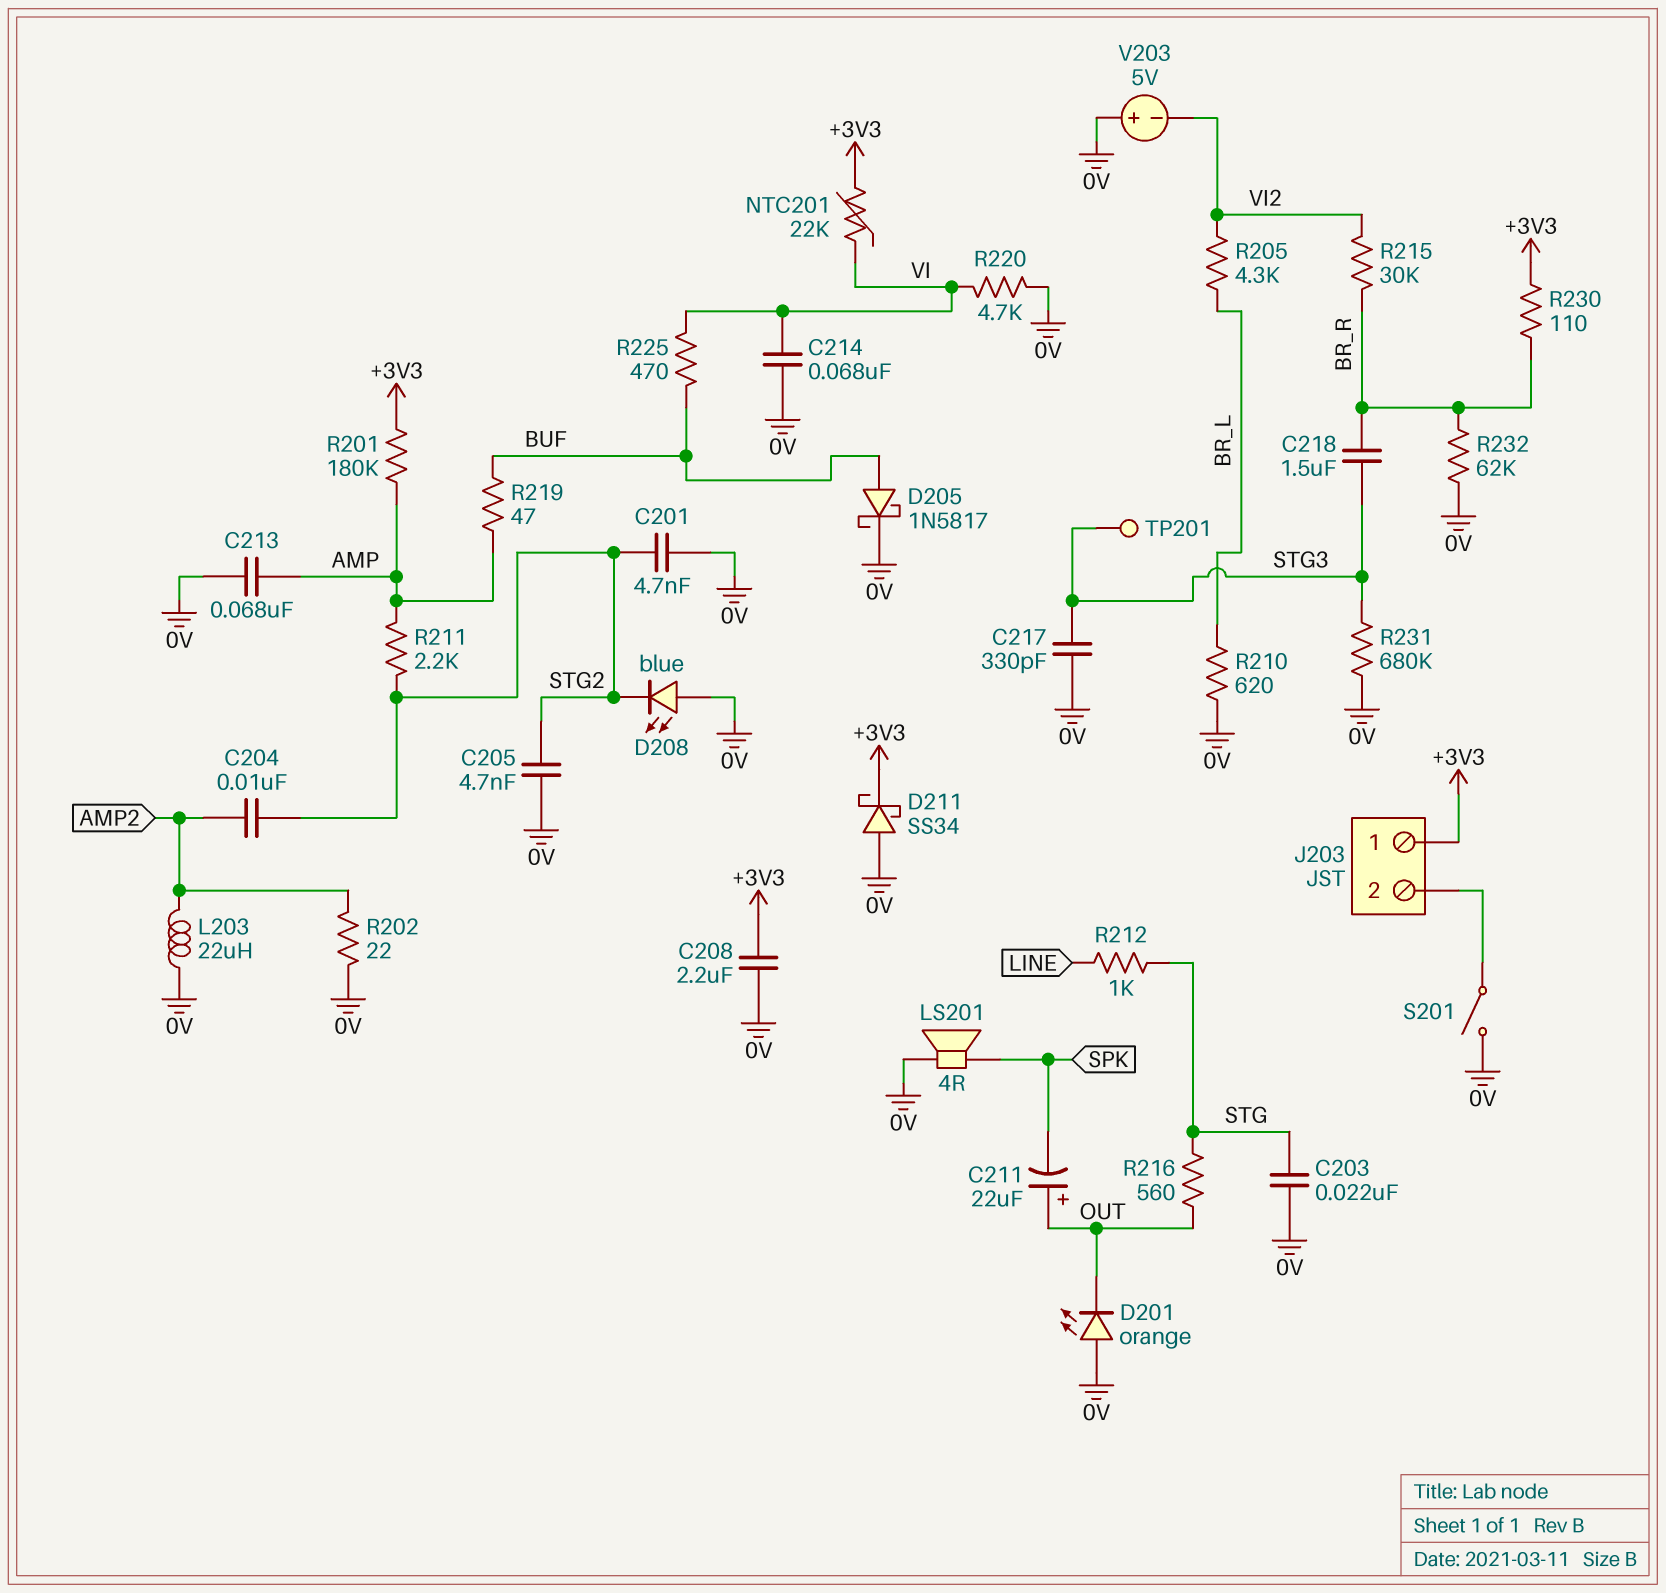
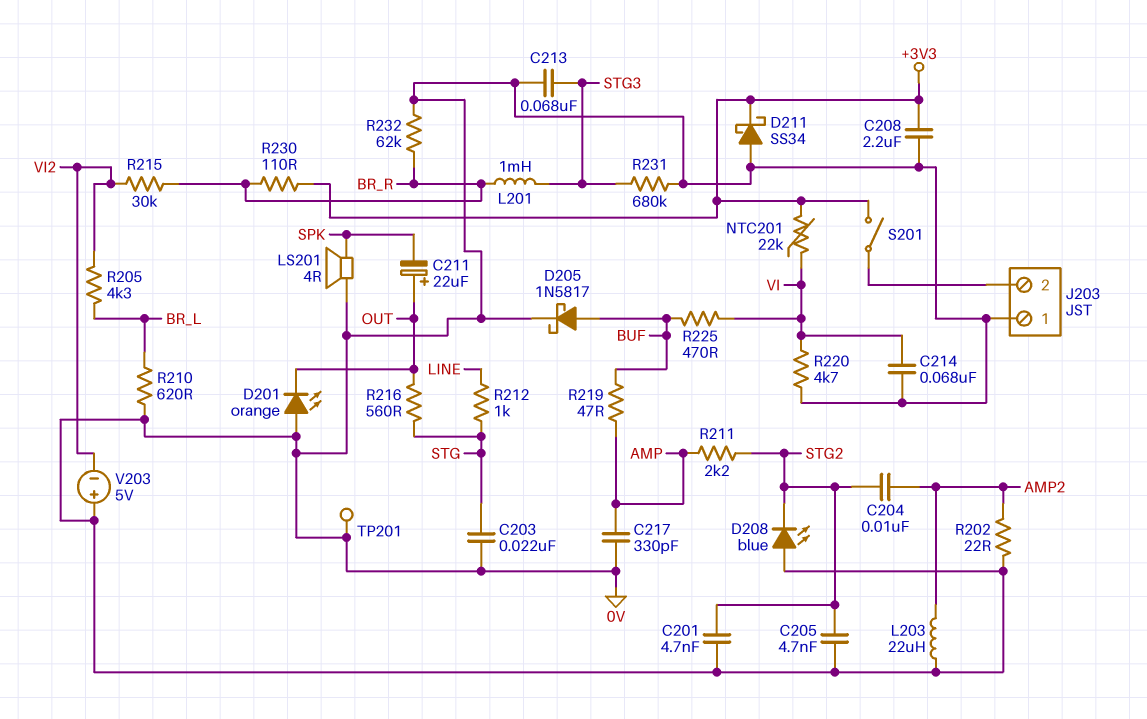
C213: 68nF (0V, AMP) -> 68nF (0V, STG3)
C217: 330pF (0V, STG3) -> 330pF (0V, AMP)
C218: 1.5uF (BR_R, STG3) -> none
J203 pin 1: +3V3 -> 0V
L201: none -> 1mH (BR_R, STG3)
R201: 180k (+3V3, AMP) -> none
S201: switch (0V, J203/2) -> switch (+3V3, J203/2)
TP201: test point (STG3) -> test point (0V)

